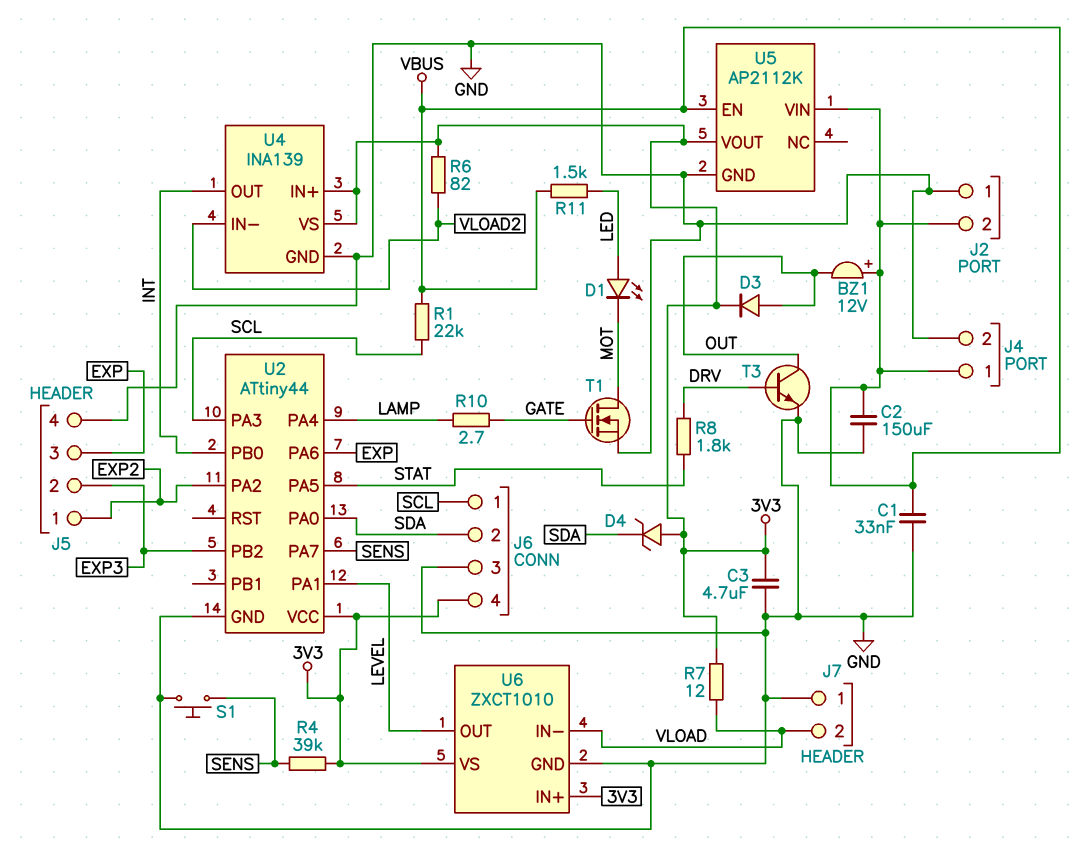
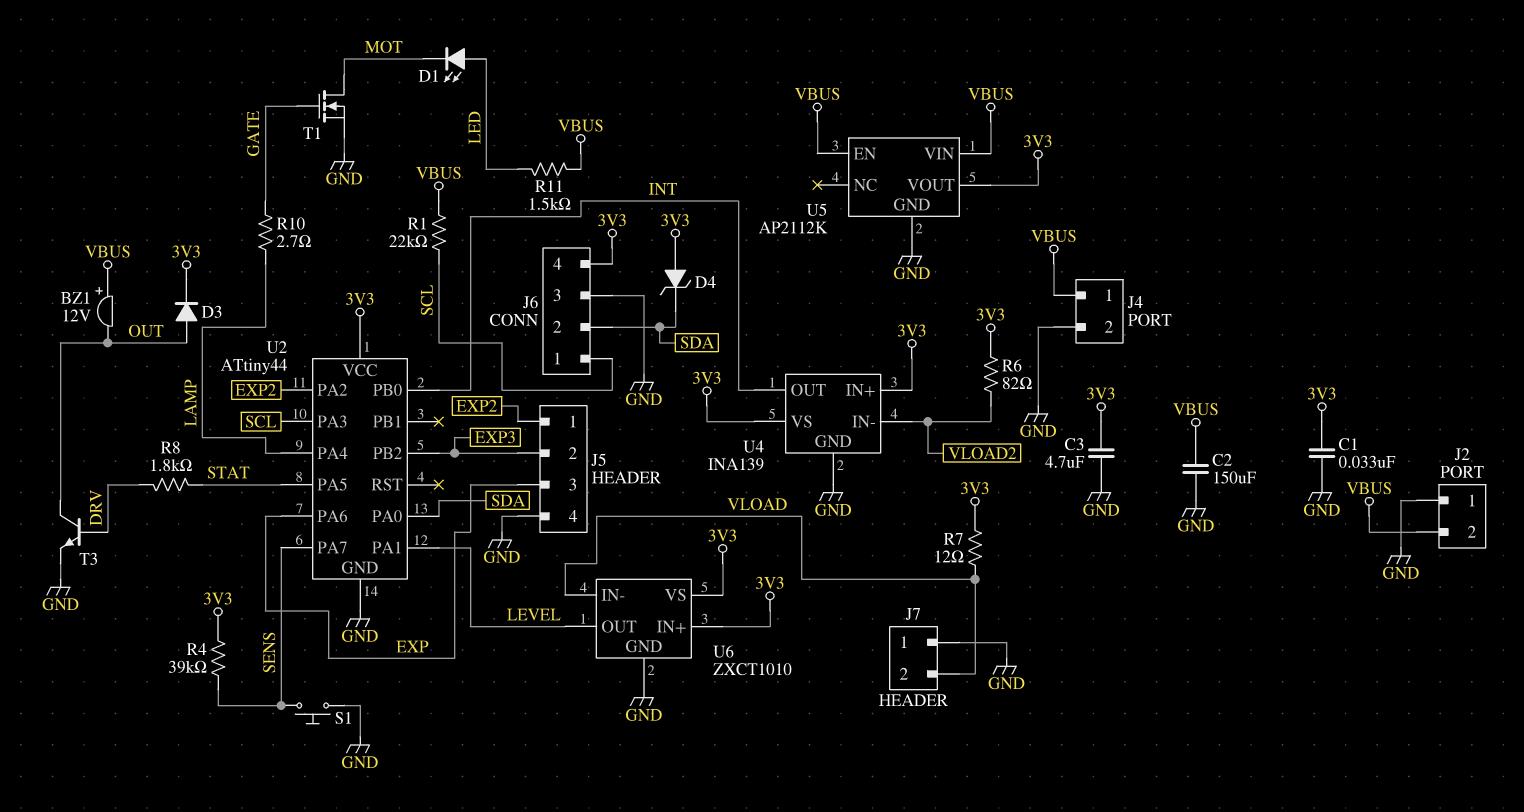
C1: 33nF (GND, VBUS) -> 33nF (3V3, GND)

